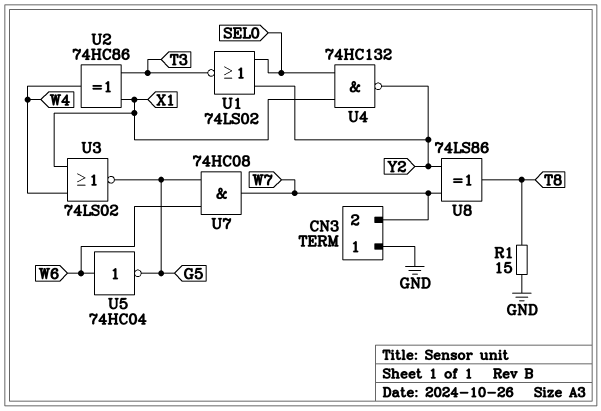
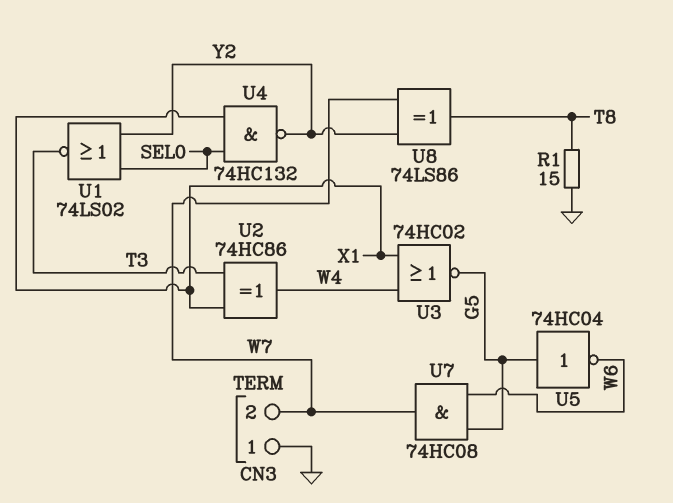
U3: NOR 74LS02 (in W4, in X1, out G5) -> NOR 74HC02 (in W4, in X1, out G5)
U5: NOT 74HC04 (in W6, out G5) -> NOT 74HC04 (in G5, out W6)

